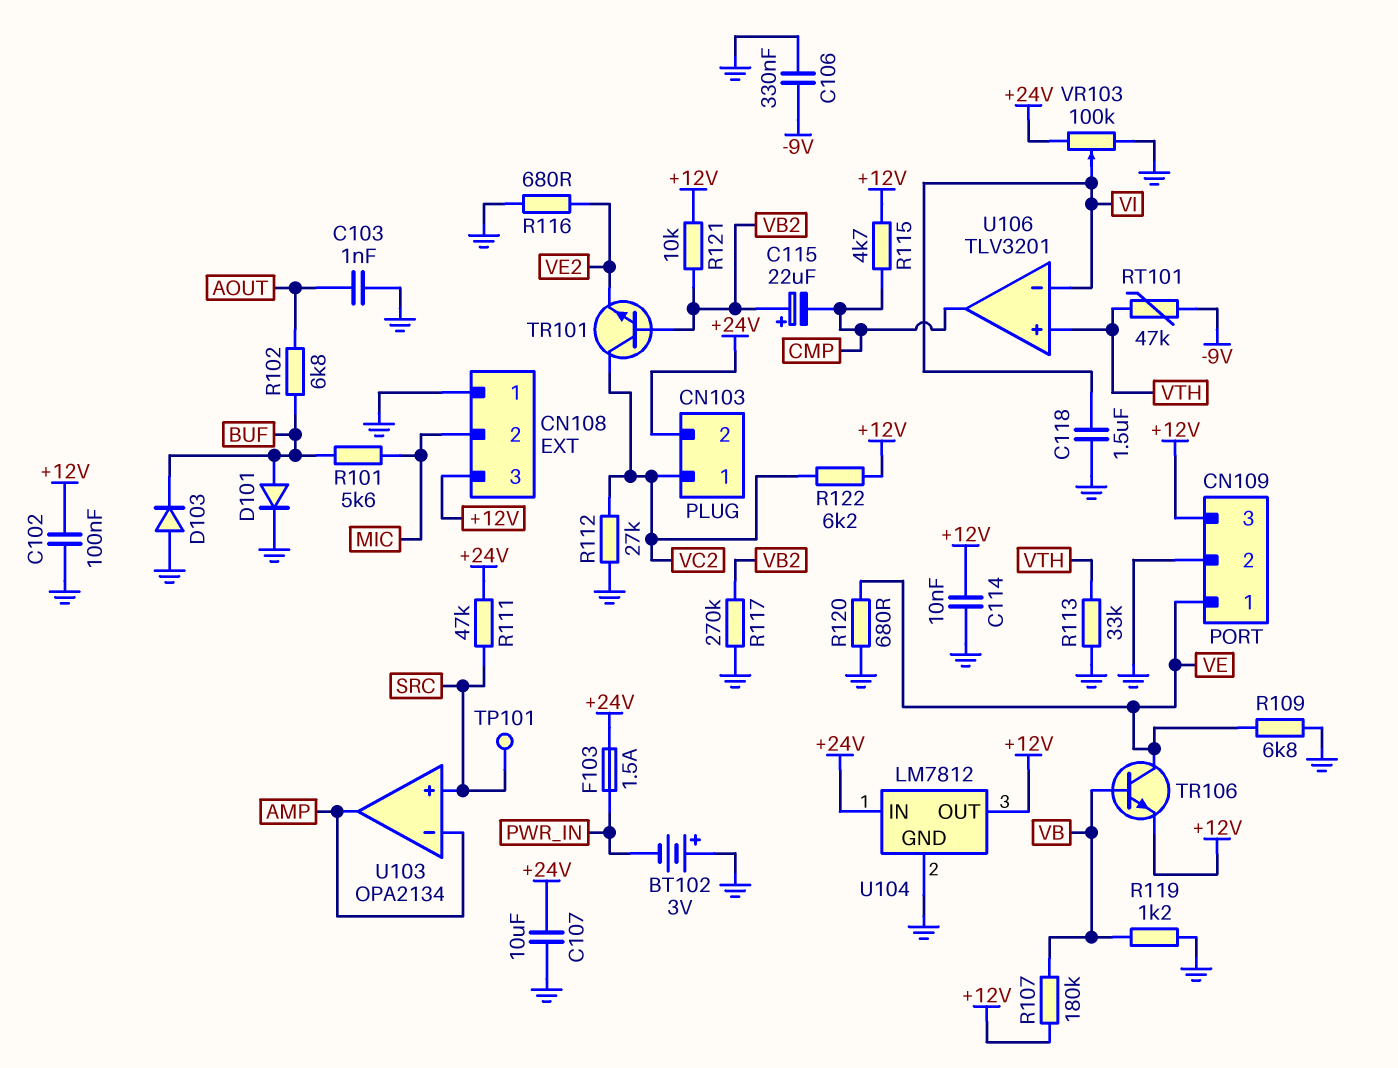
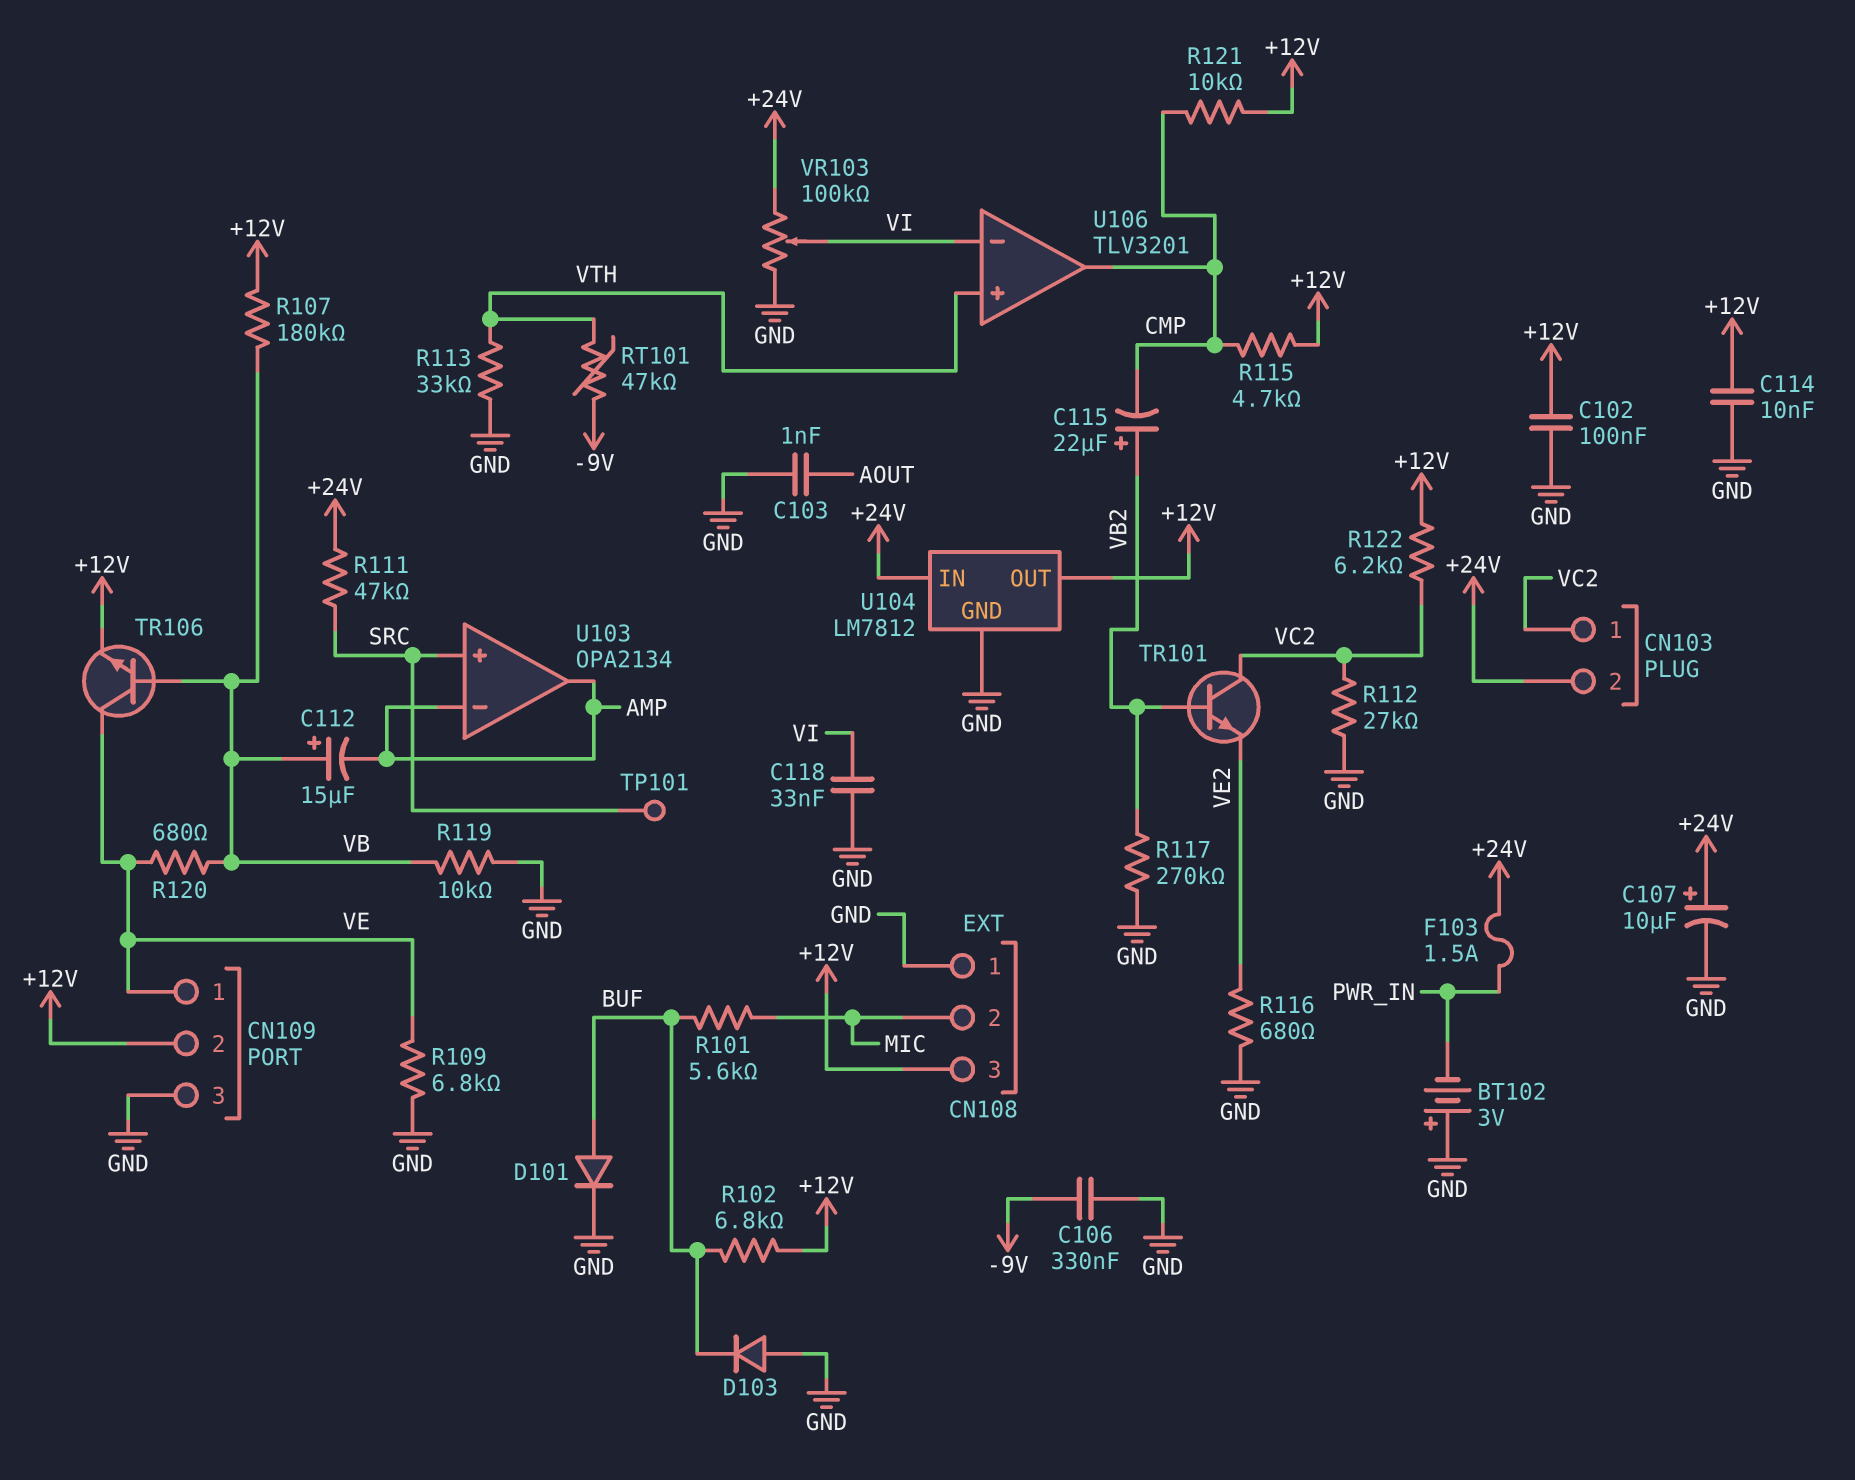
C107: 10uF (+24V, GND) -> 10uF (plus +24V, minus GND)
C112: none -> 15uF (plus VB, minus AMP)
C118: 1.5uF (GND, VI) -> 33nF (GND, VI)
CN109 pin 2: GND -> +12V
CN109 pin 3: +12V -> GND
R102: 6.8k (AOUT, BUF) -> 6.8k (+12V, BUF)
R119: 1.2k (GND, VB) -> 10k (GND, VB)
R120: 680 (GND, VE) -> 680 (VB, VE)
R121: 10k (+12V, VB2) -> 10k (+12V, CMP)

